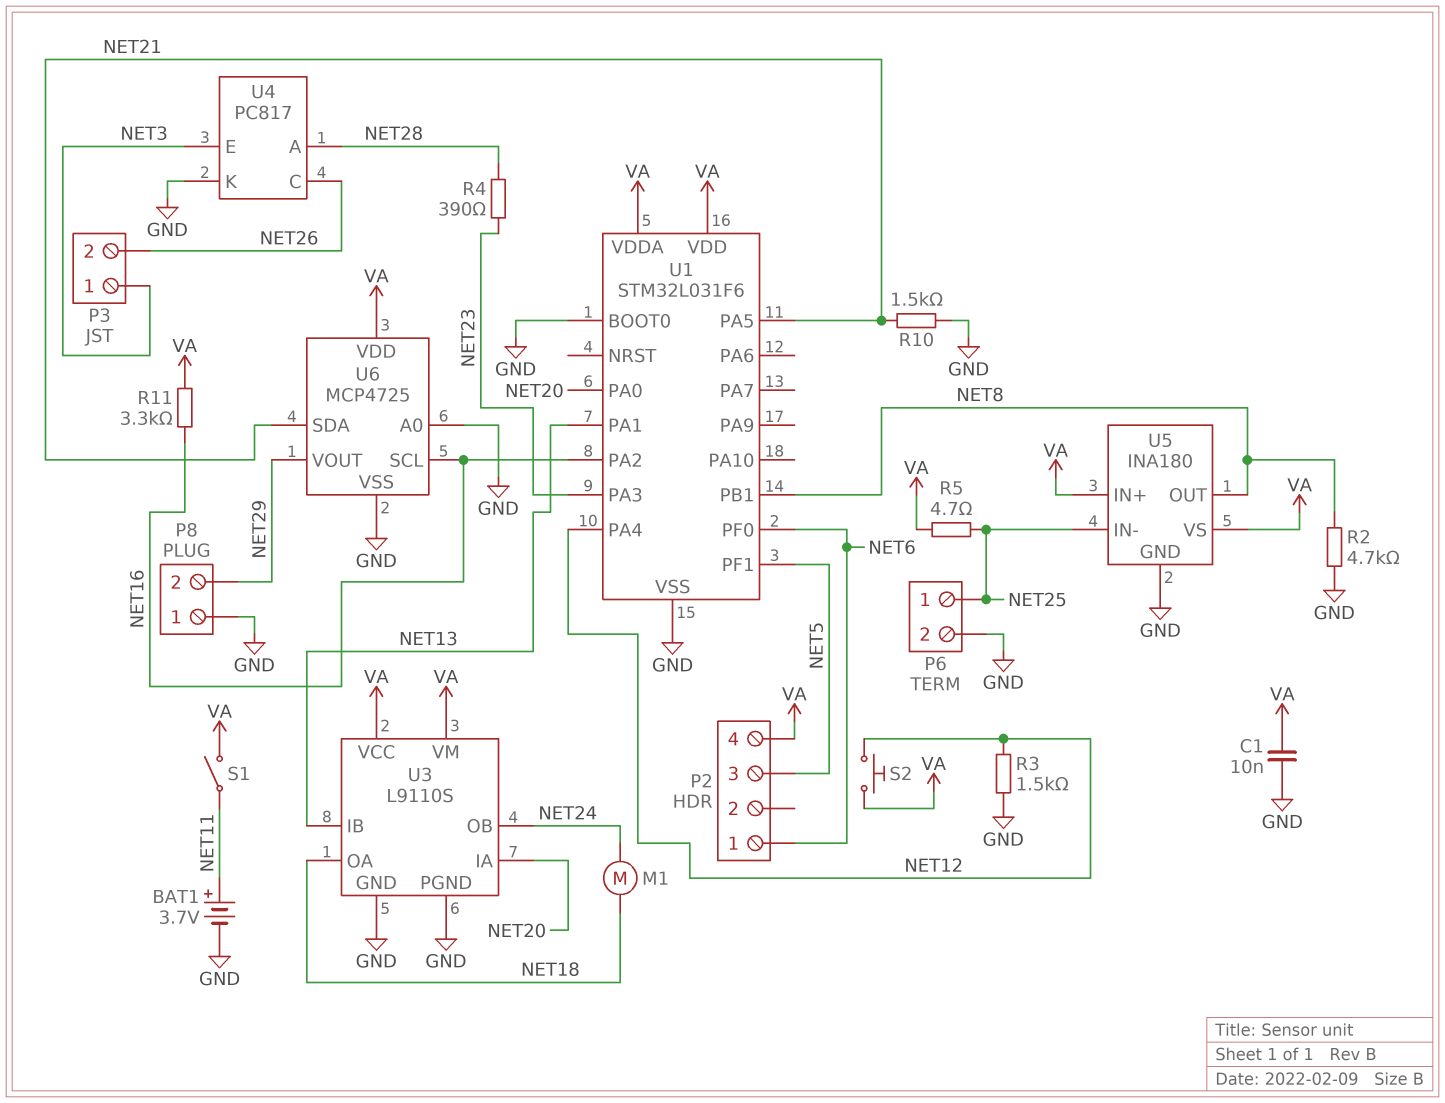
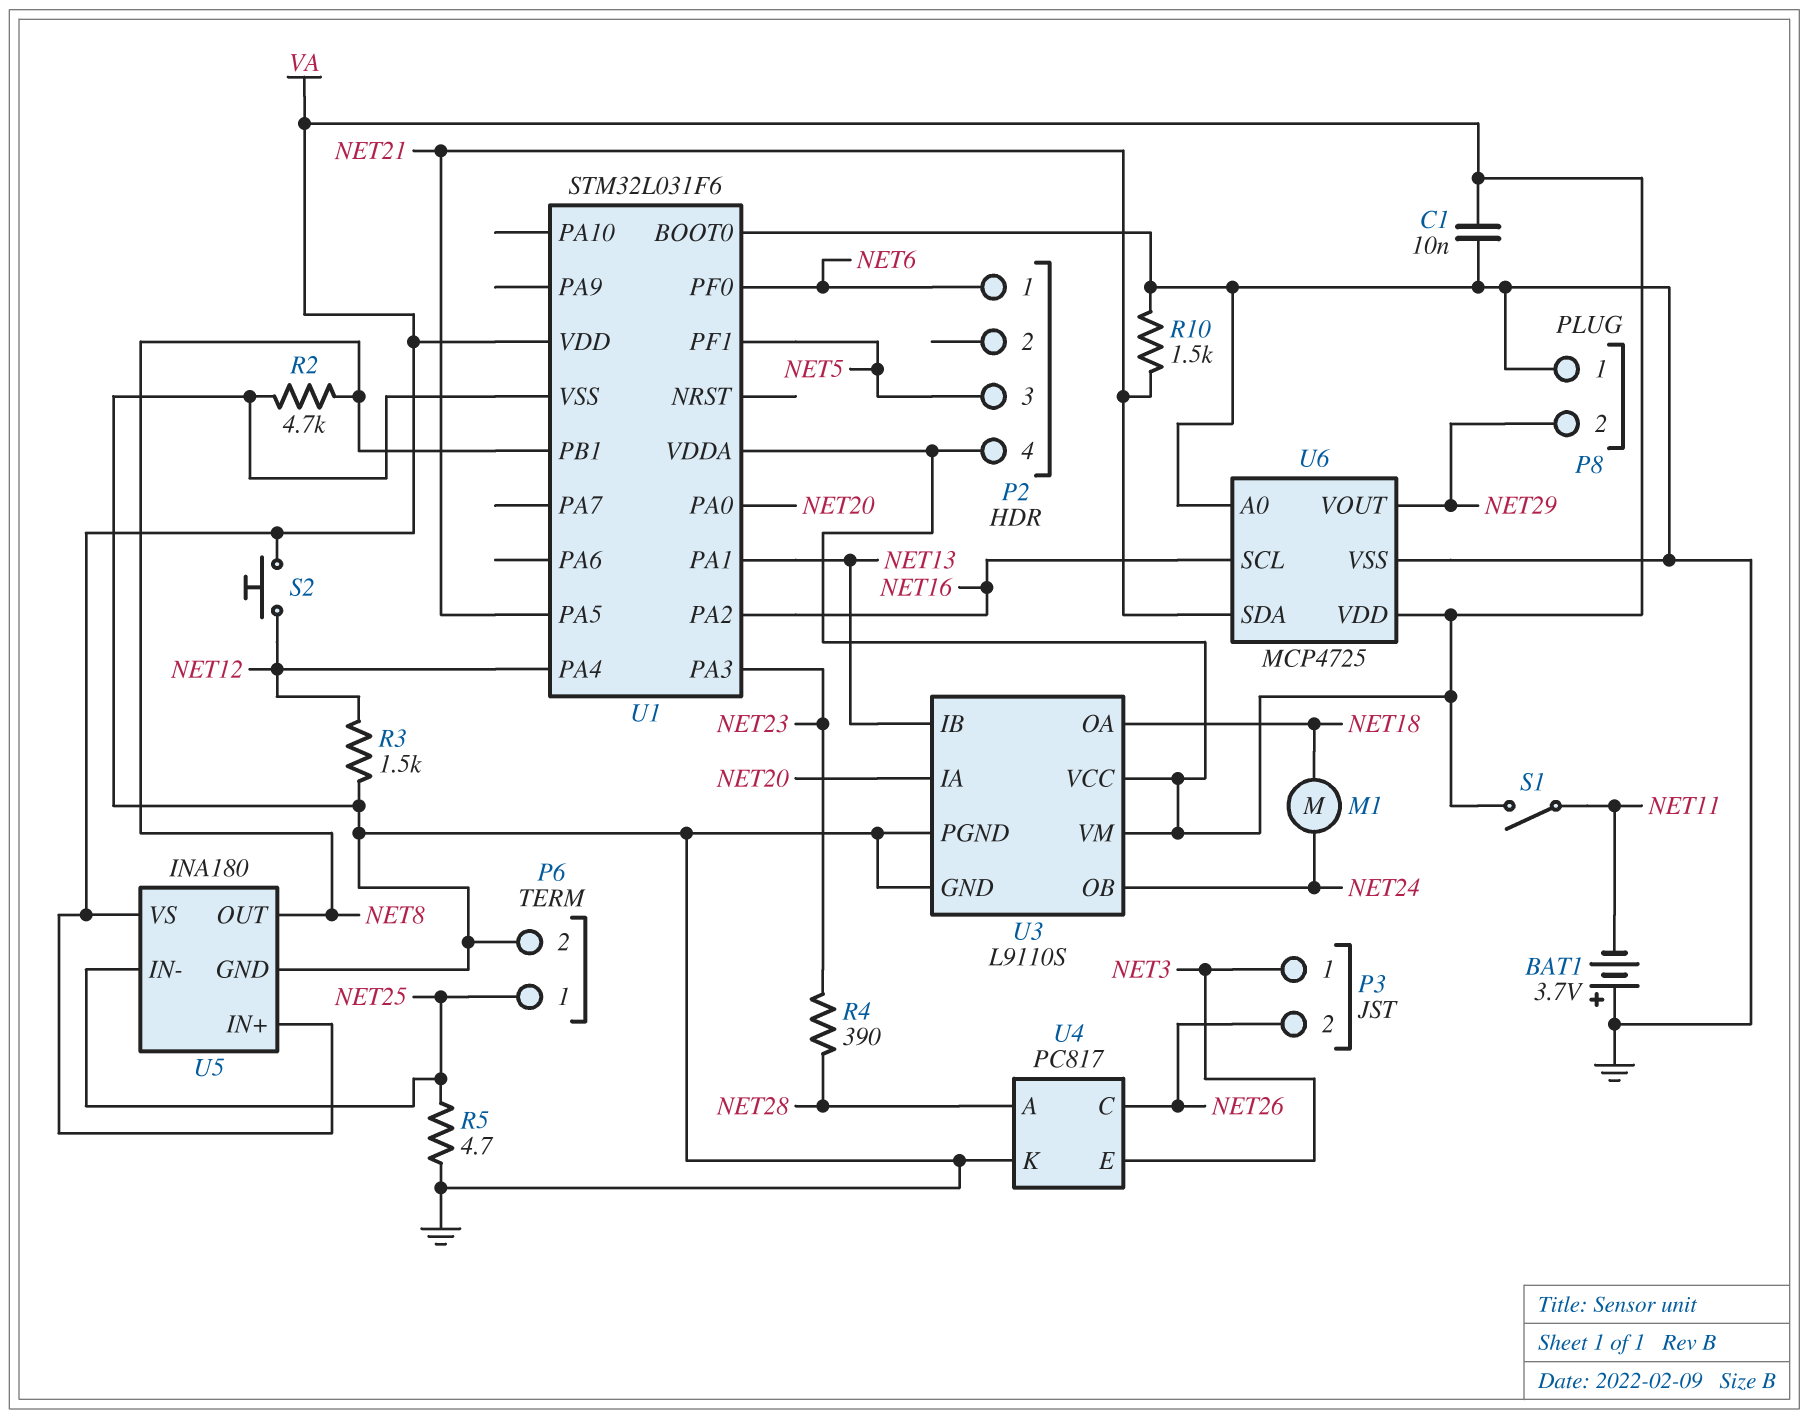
BAT1: 3.7V (plus NET11, minus GND) -> 3.7V (plus GND, minus NET11)
R5: 4.7 (NET25, VA) -> 4.7 (GND, NET25)
R11: 3.3k (NET16, VA) -> none

